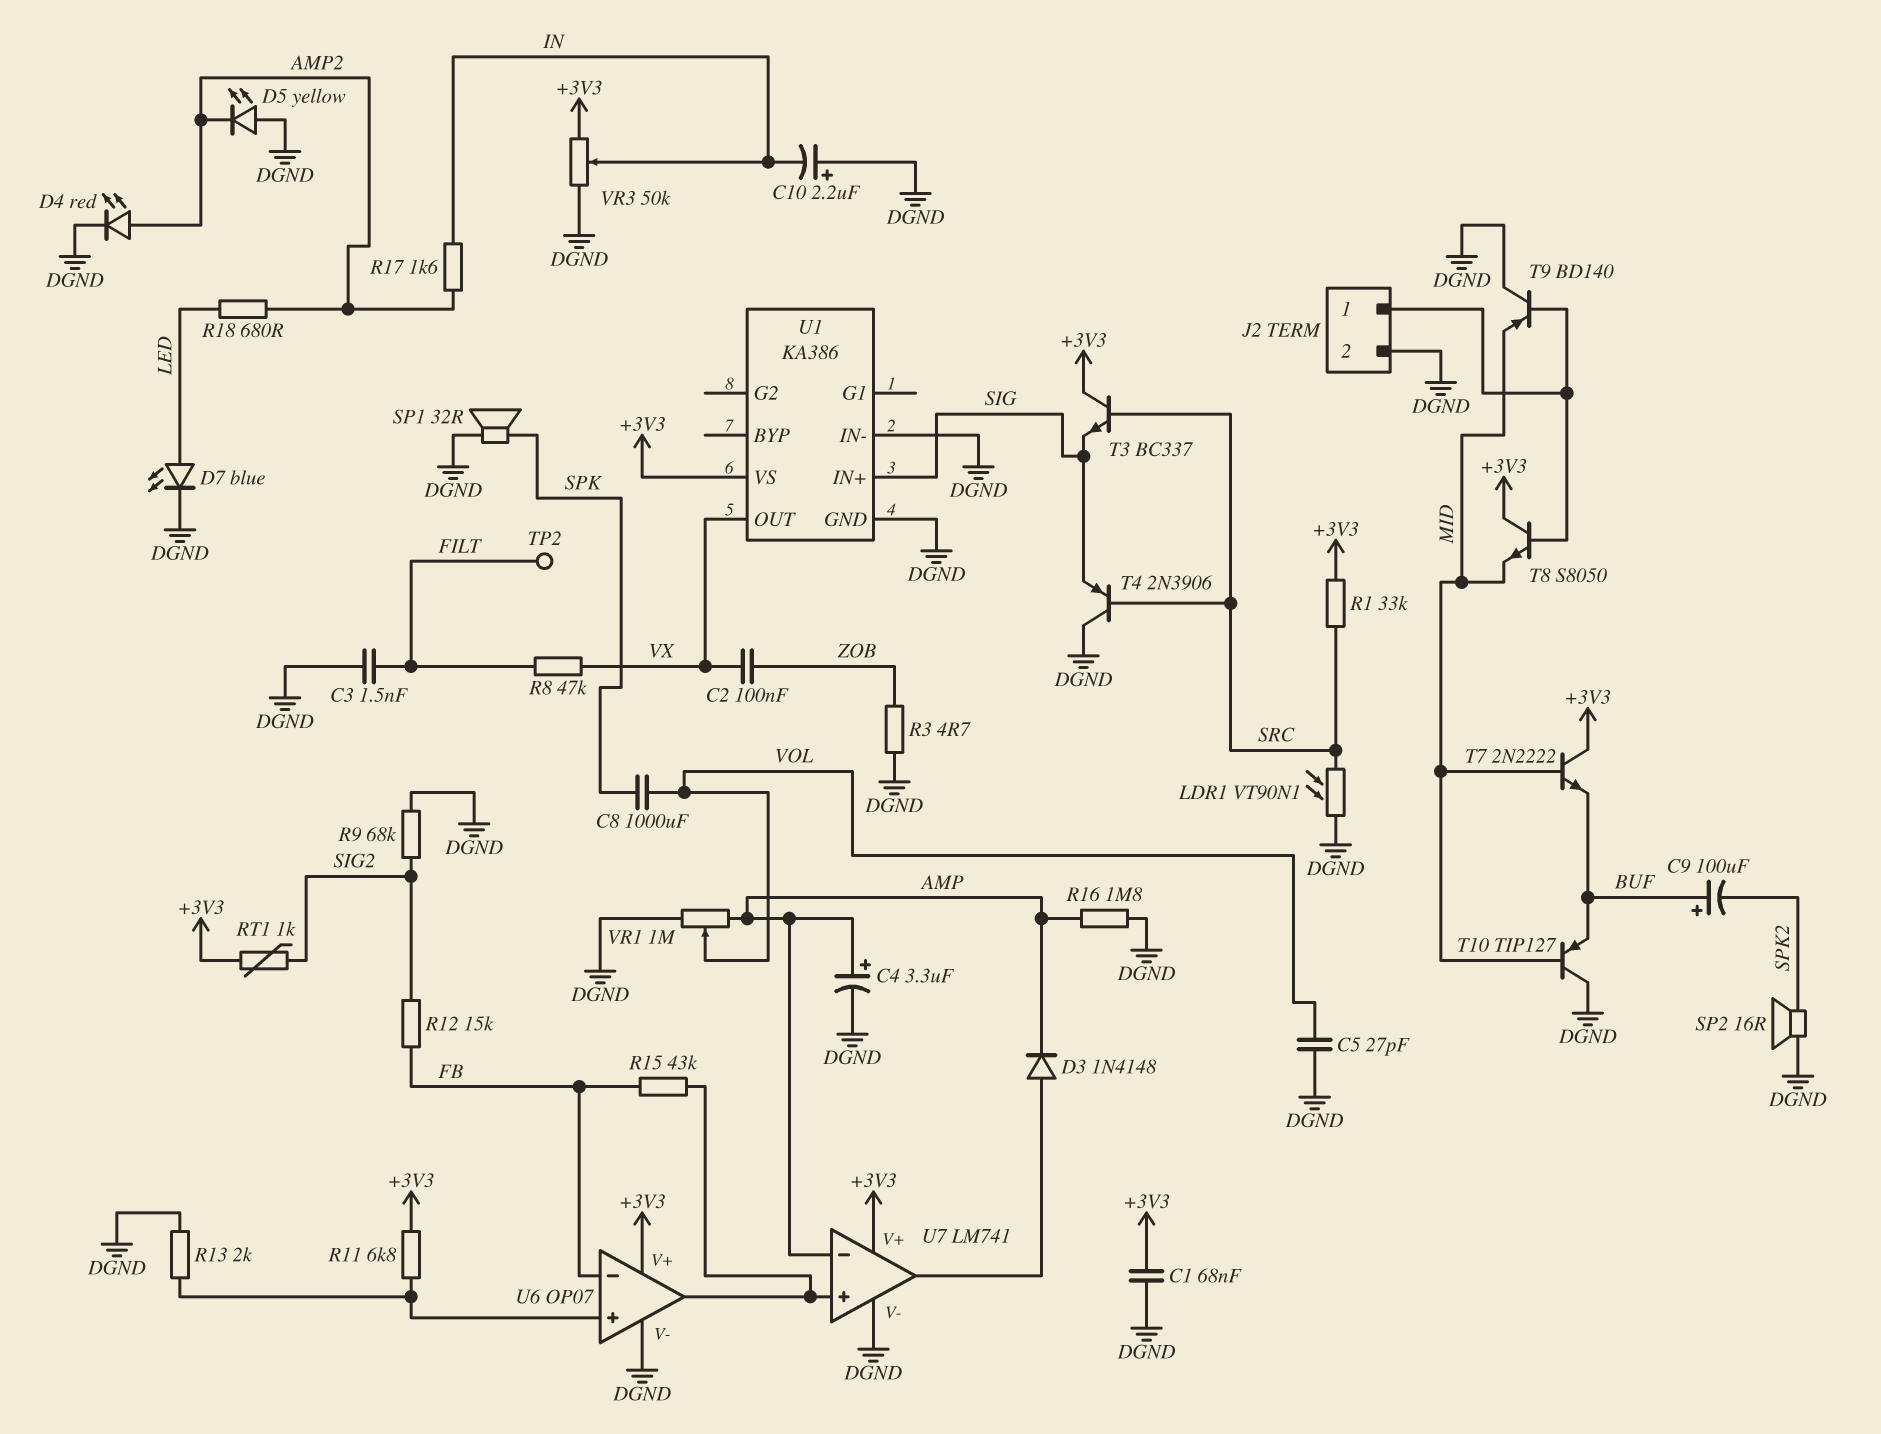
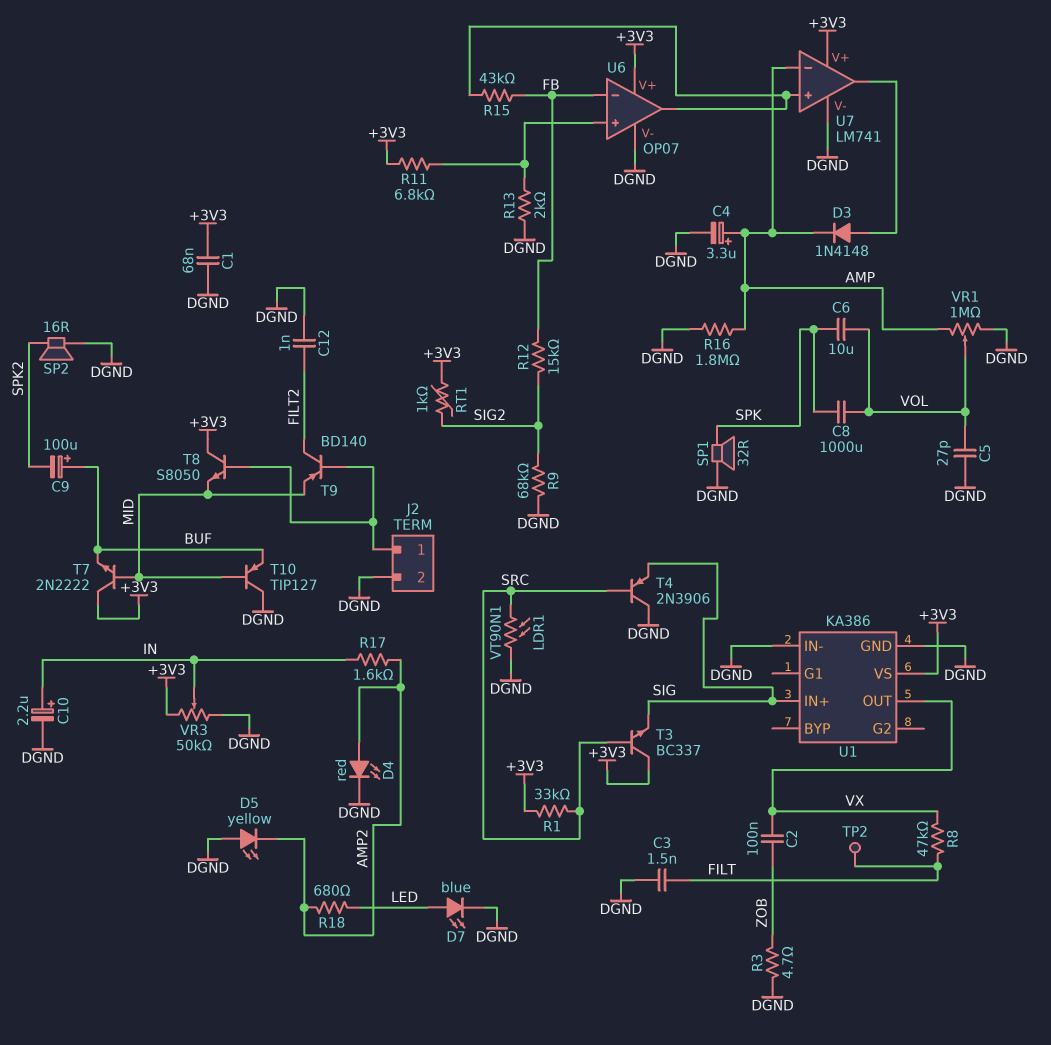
C6: none -> 10uF (SPK, VOL)
C10: 2.2uF (plus DGND, minus IN) -> 2.2uF (plus IN, minus DGND)
C12: none -> 1nF (DGND, FILT2)
T9: PNP BD140 (B J2/1, C DGND, E MID) -> PNP BD140 (B J2/1, C FILT2, E MID)

